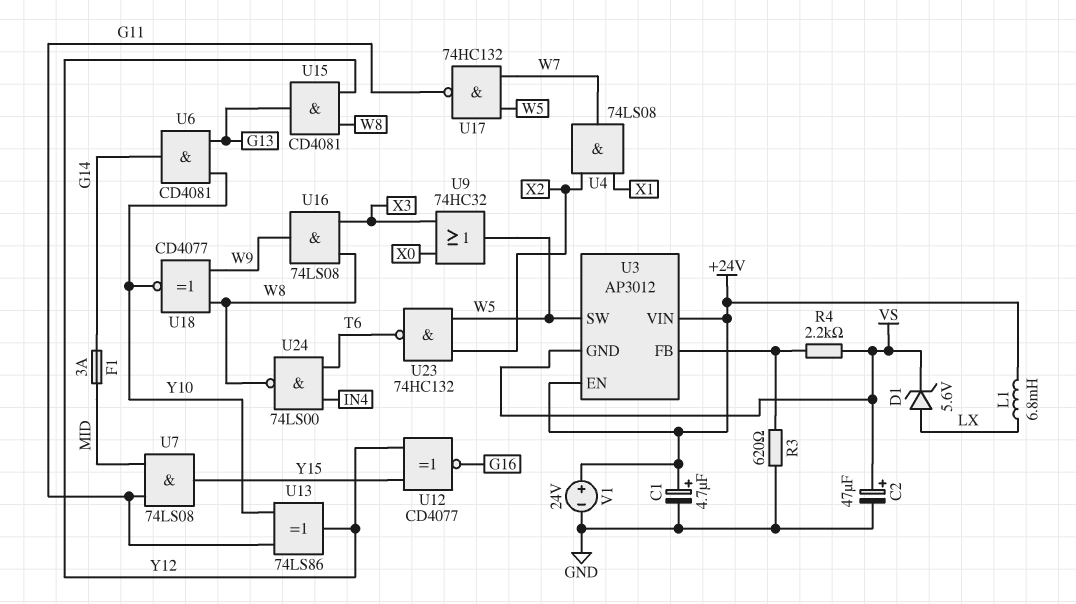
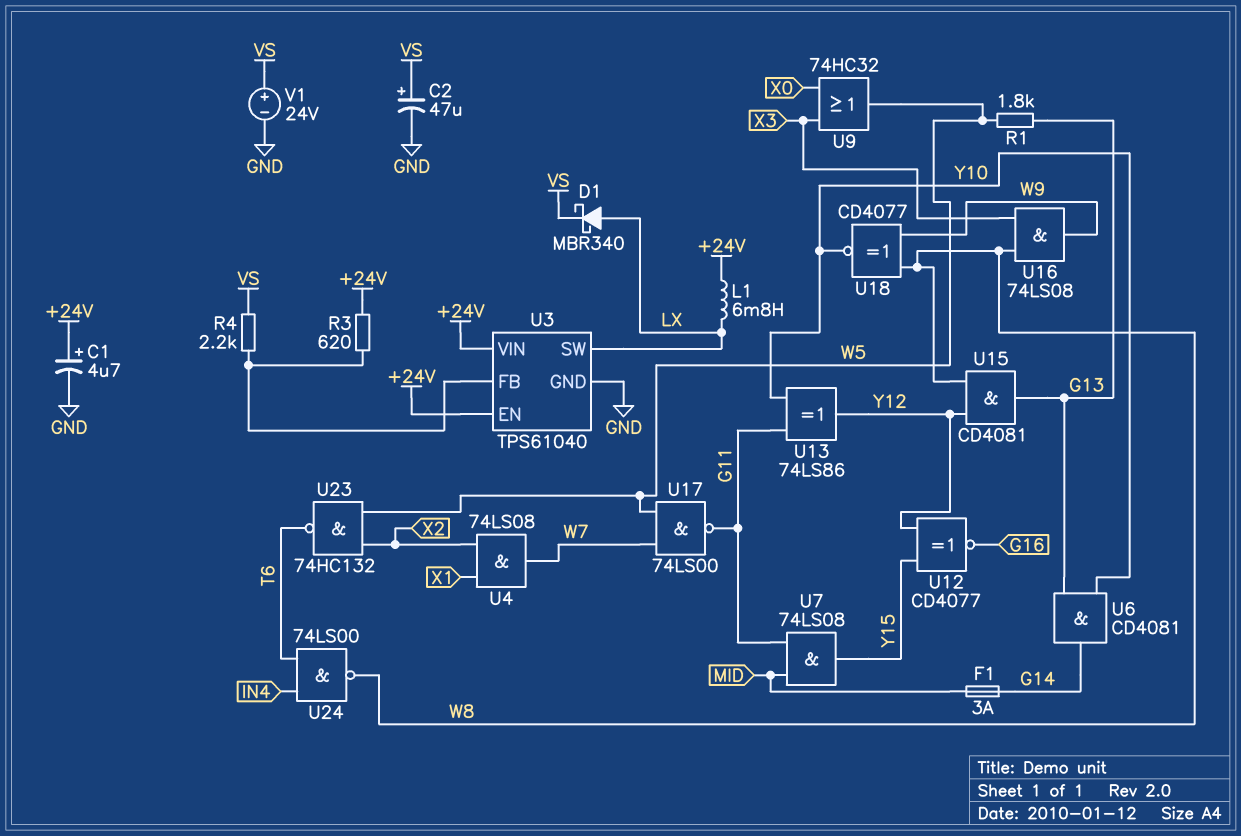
D1: zener 5.6V (A LX, K VS) -> schottky MBR340 (A LX, K VS)
R1: none -> 1.8k (G13, W5)
R3: 620 (GND, U3/FB) -> 620 (+24V, U3/FB)
U3: AP3012 -> TPS61040
U3 pin GND: VS -> GND
U3 pin SW: W5 -> LX
U17: NAND 74HC132 (in W5, in W7, out G11) -> NAND 74LS00 (in W5, in W7, out G11)
V1: 24V (plus +24V, minus GND) -> 24V (plus VS, minus GND)

